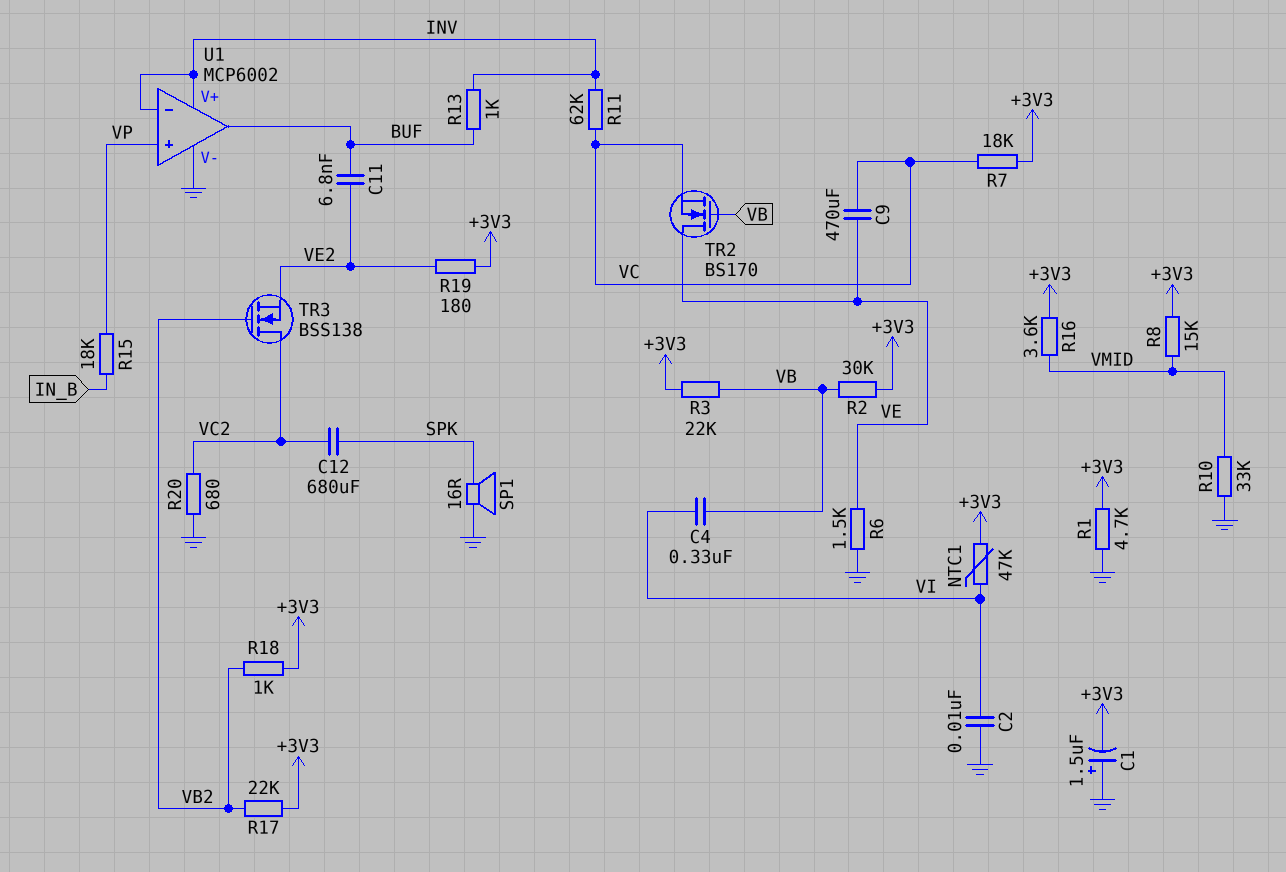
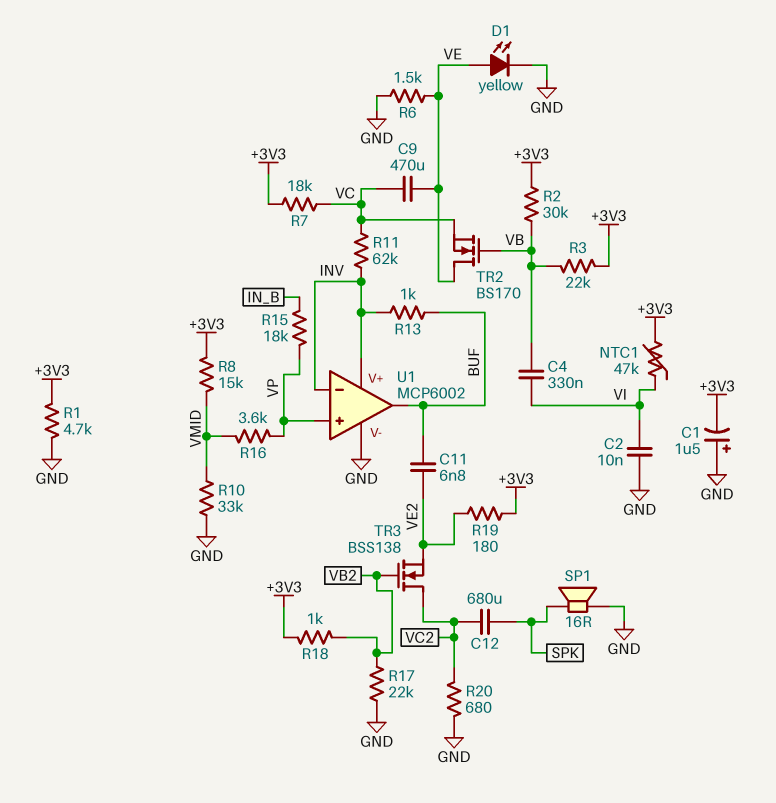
D1: none -> LED yellow (A VE, K GND)
R16: 3.6k (+3V3, VMID) -> 3.6k (VMID, VP)
R17: 22k (+3V3, VB2) -> 22k (GND, VB2)

